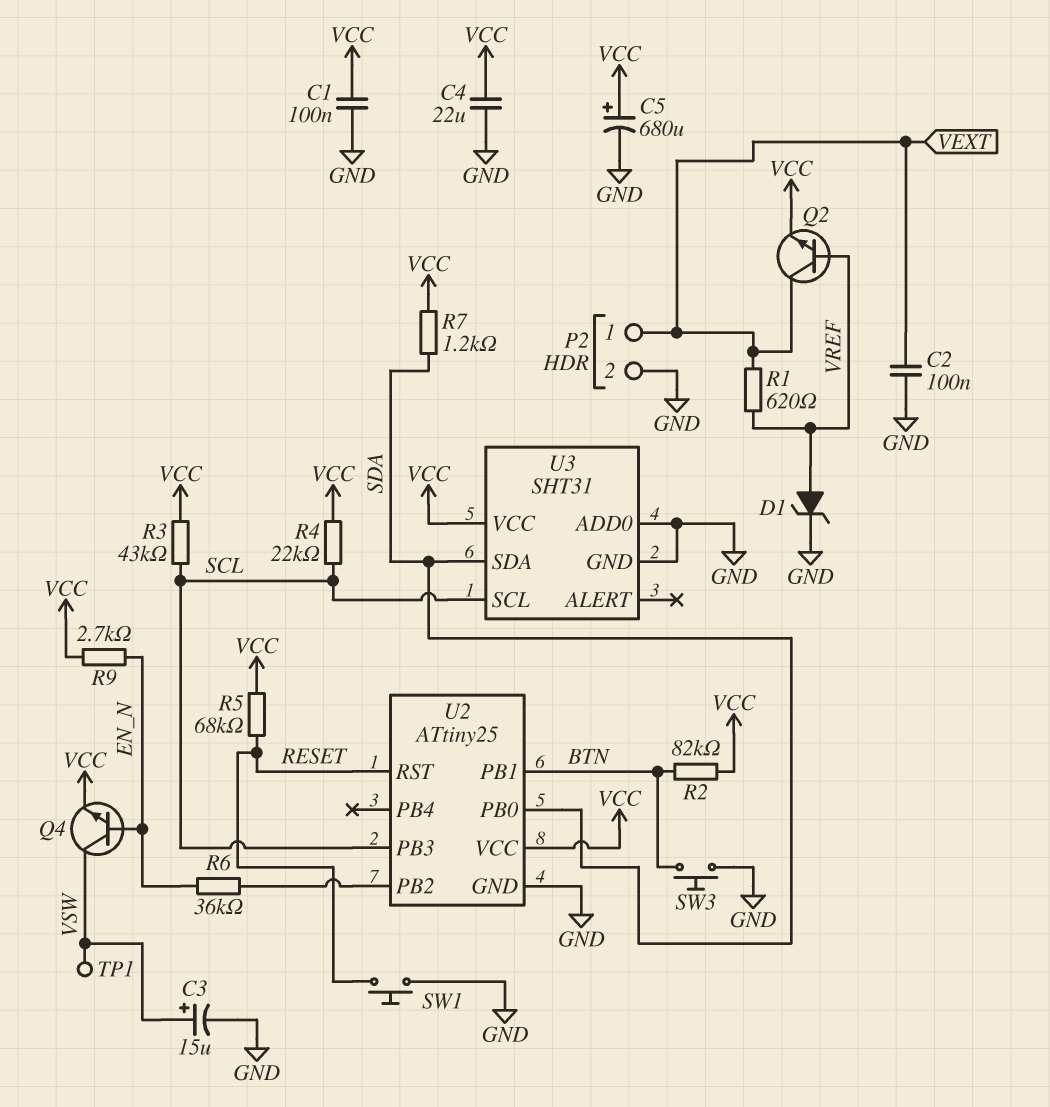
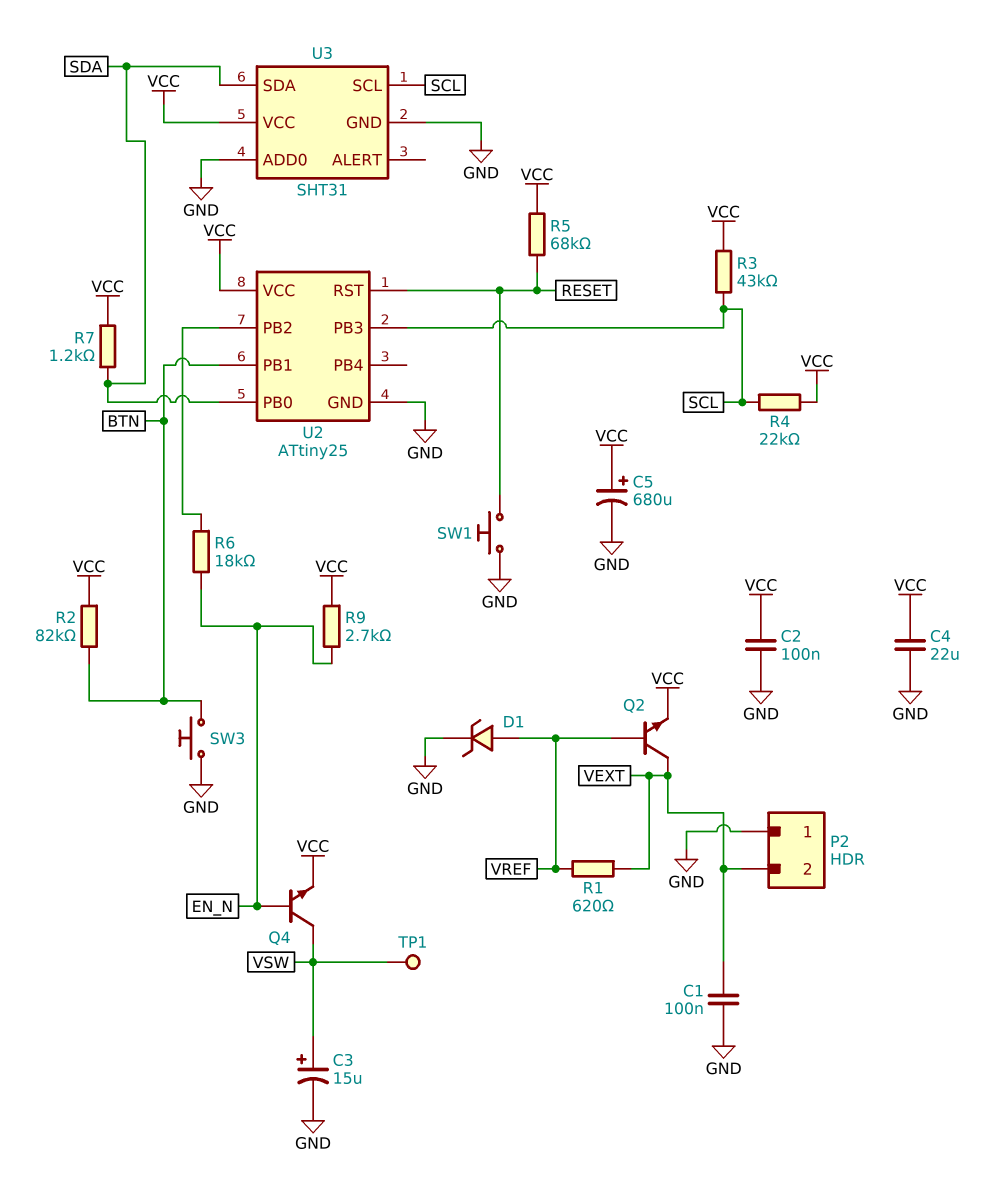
C1: 100nF (GND, VCC) -> 100nF (GND, VEXT)
C2: 100nF (GND, VEXT) -> 100nF (GND, VCC)
P2 pin 1: VEXT -> GND
P2 pin 2: GND -> VEXT
R6: 36k (EN_N, U2/PB2) -> 18k (EN_N, U2/PB2)

